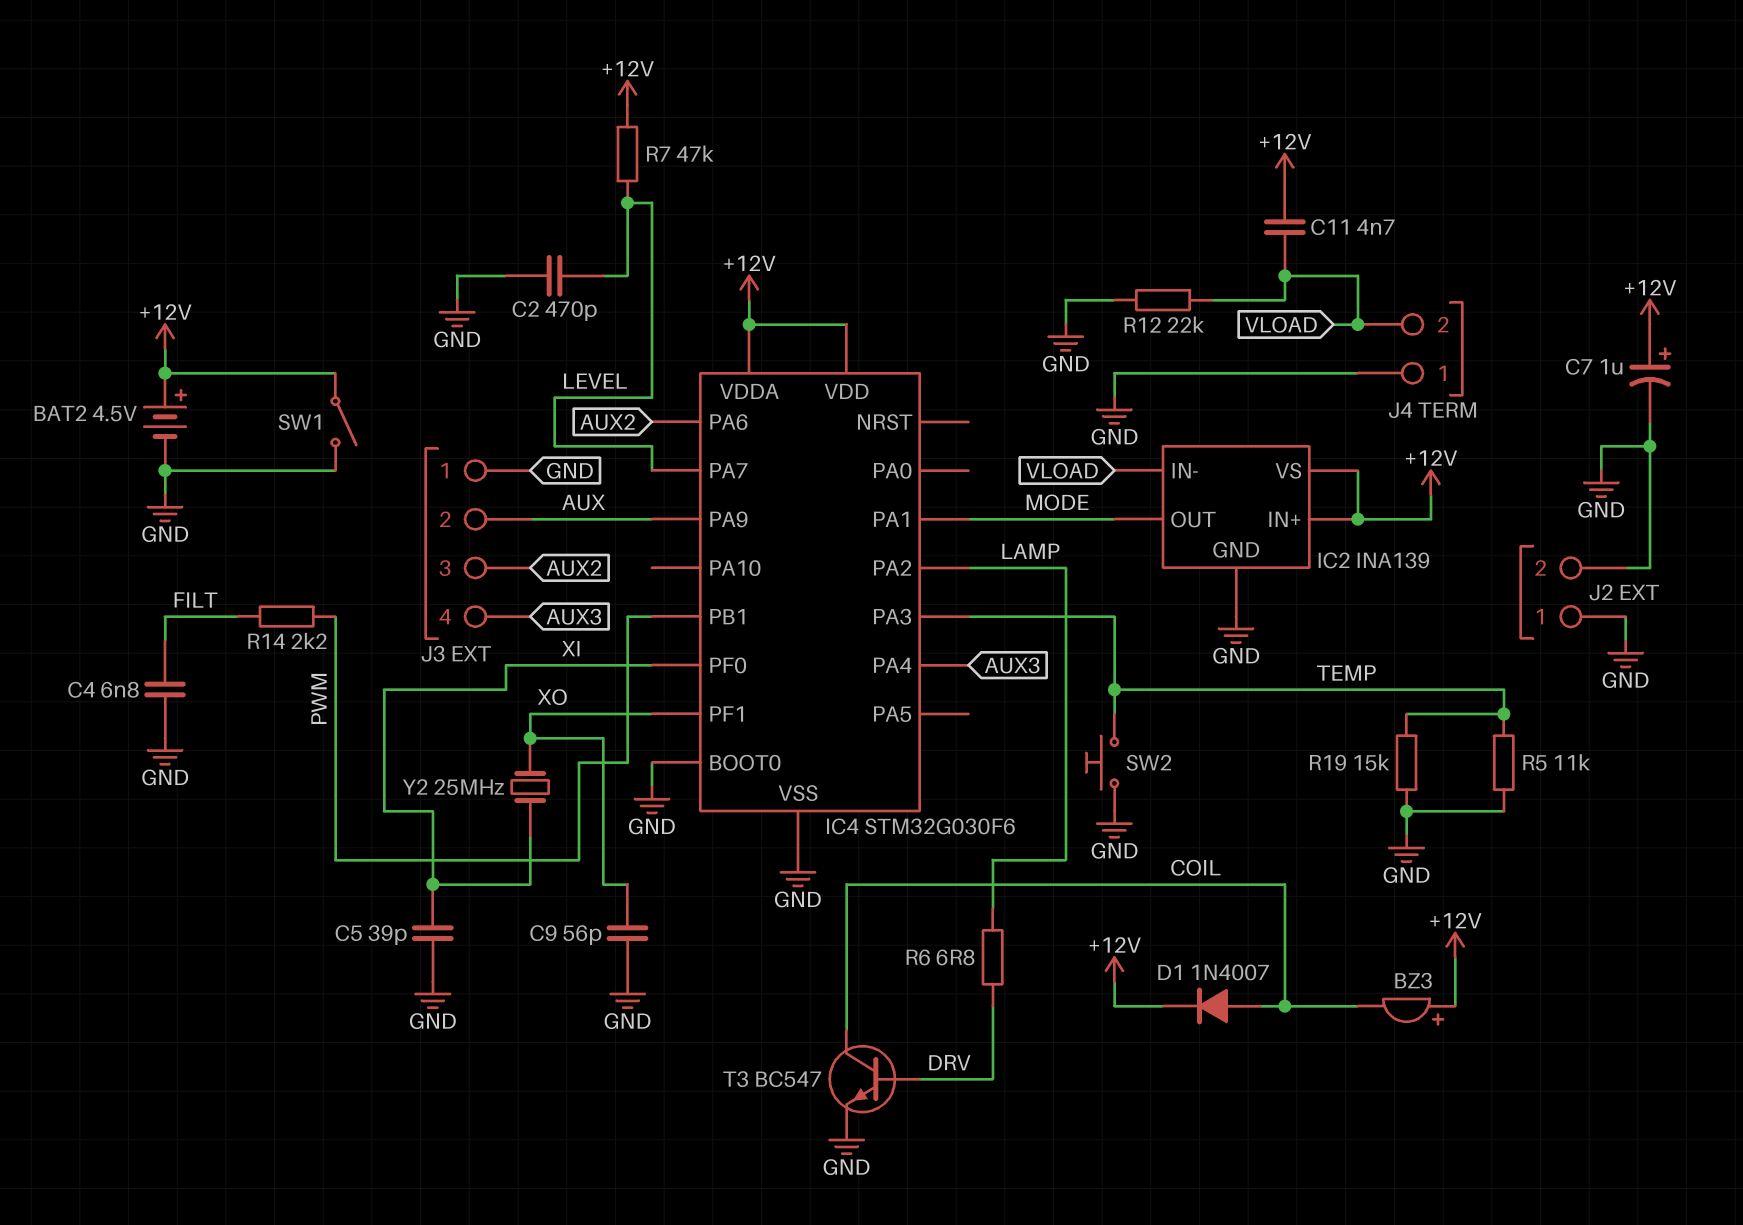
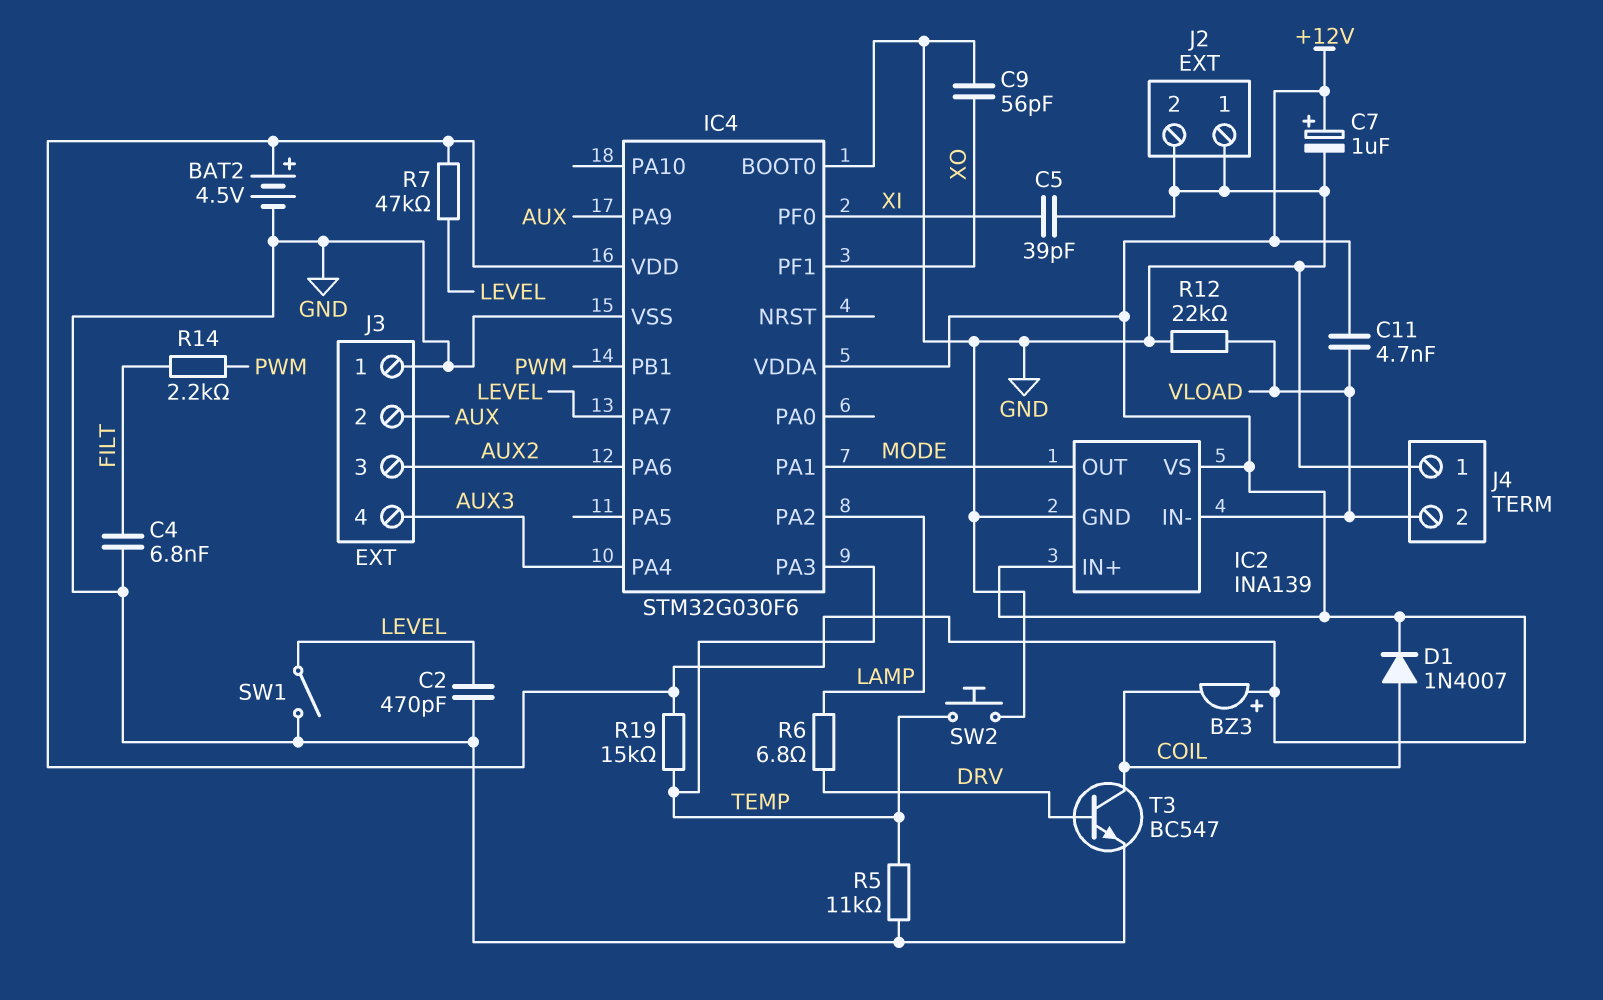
R19: 15k (GND, TEMP) -> 15k (+12V, TEMP)
SW1: switch (+12V, GND) -> switch (GND, LEVEL)
Y2: 25MHz (XI, XO) -> none

